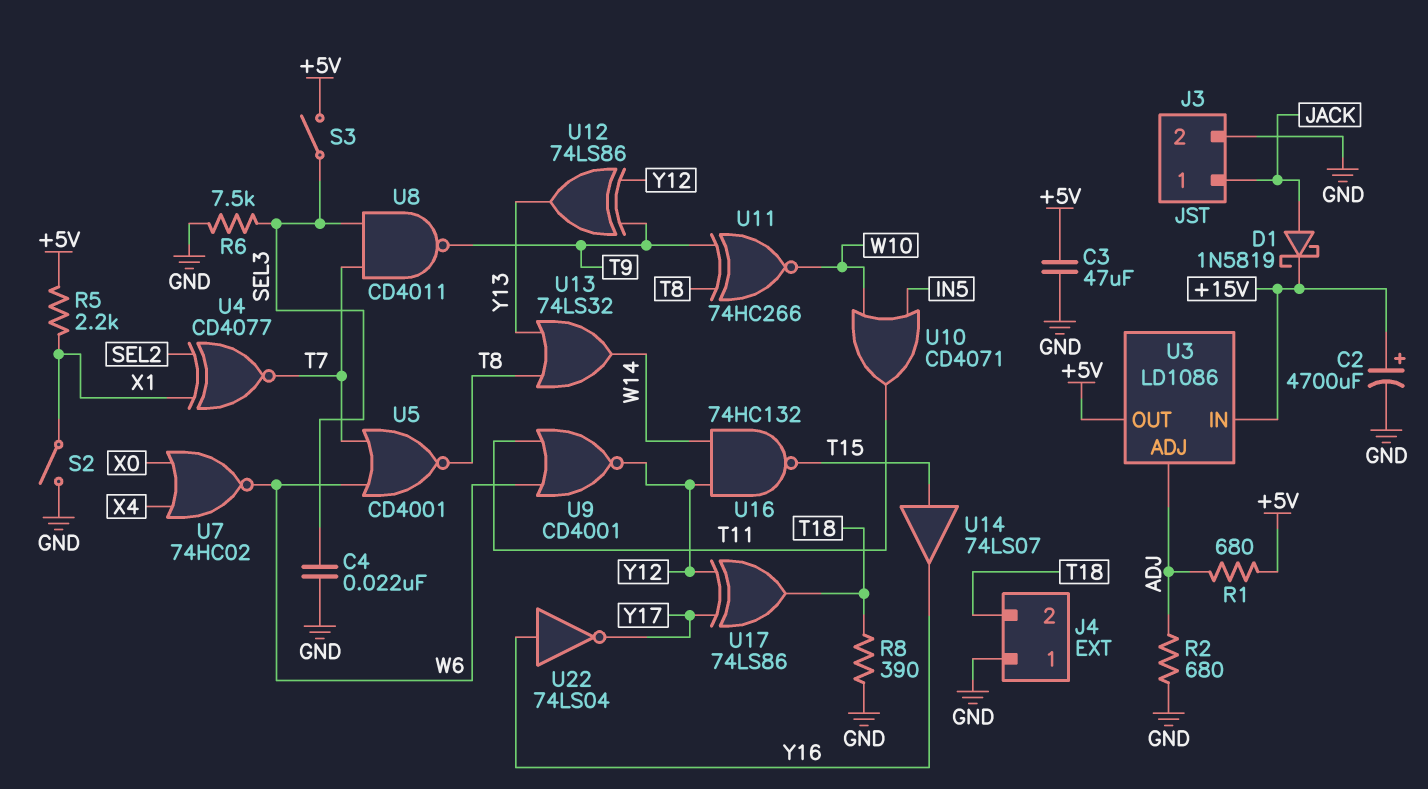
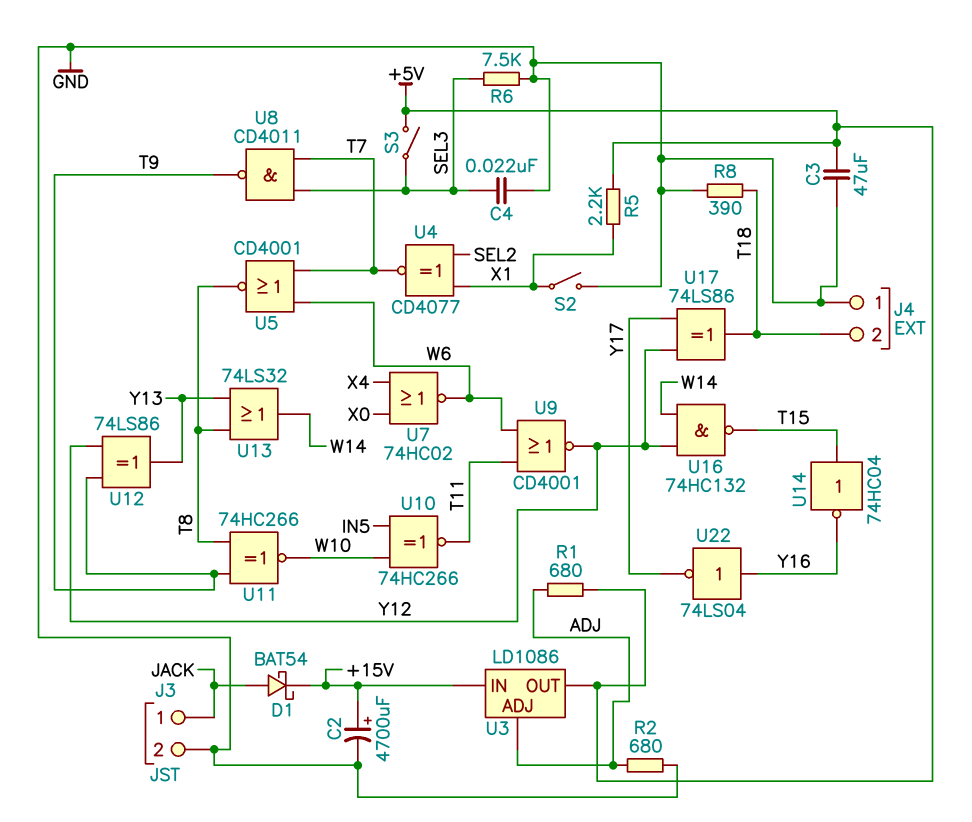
D1: schottky 1N5819 (A JACK, K +15V) -> schottky BAT54 (A JACK, K +15V)
U10: OR CD4071 (in IN5, in W10, out T11) -> XNOR 74HC266 (in IN5, in W10, out T11)
U14: buffer 74LS07 (in T15, out Y16) -> NOT 74HC04 (in T15, out Y16)

